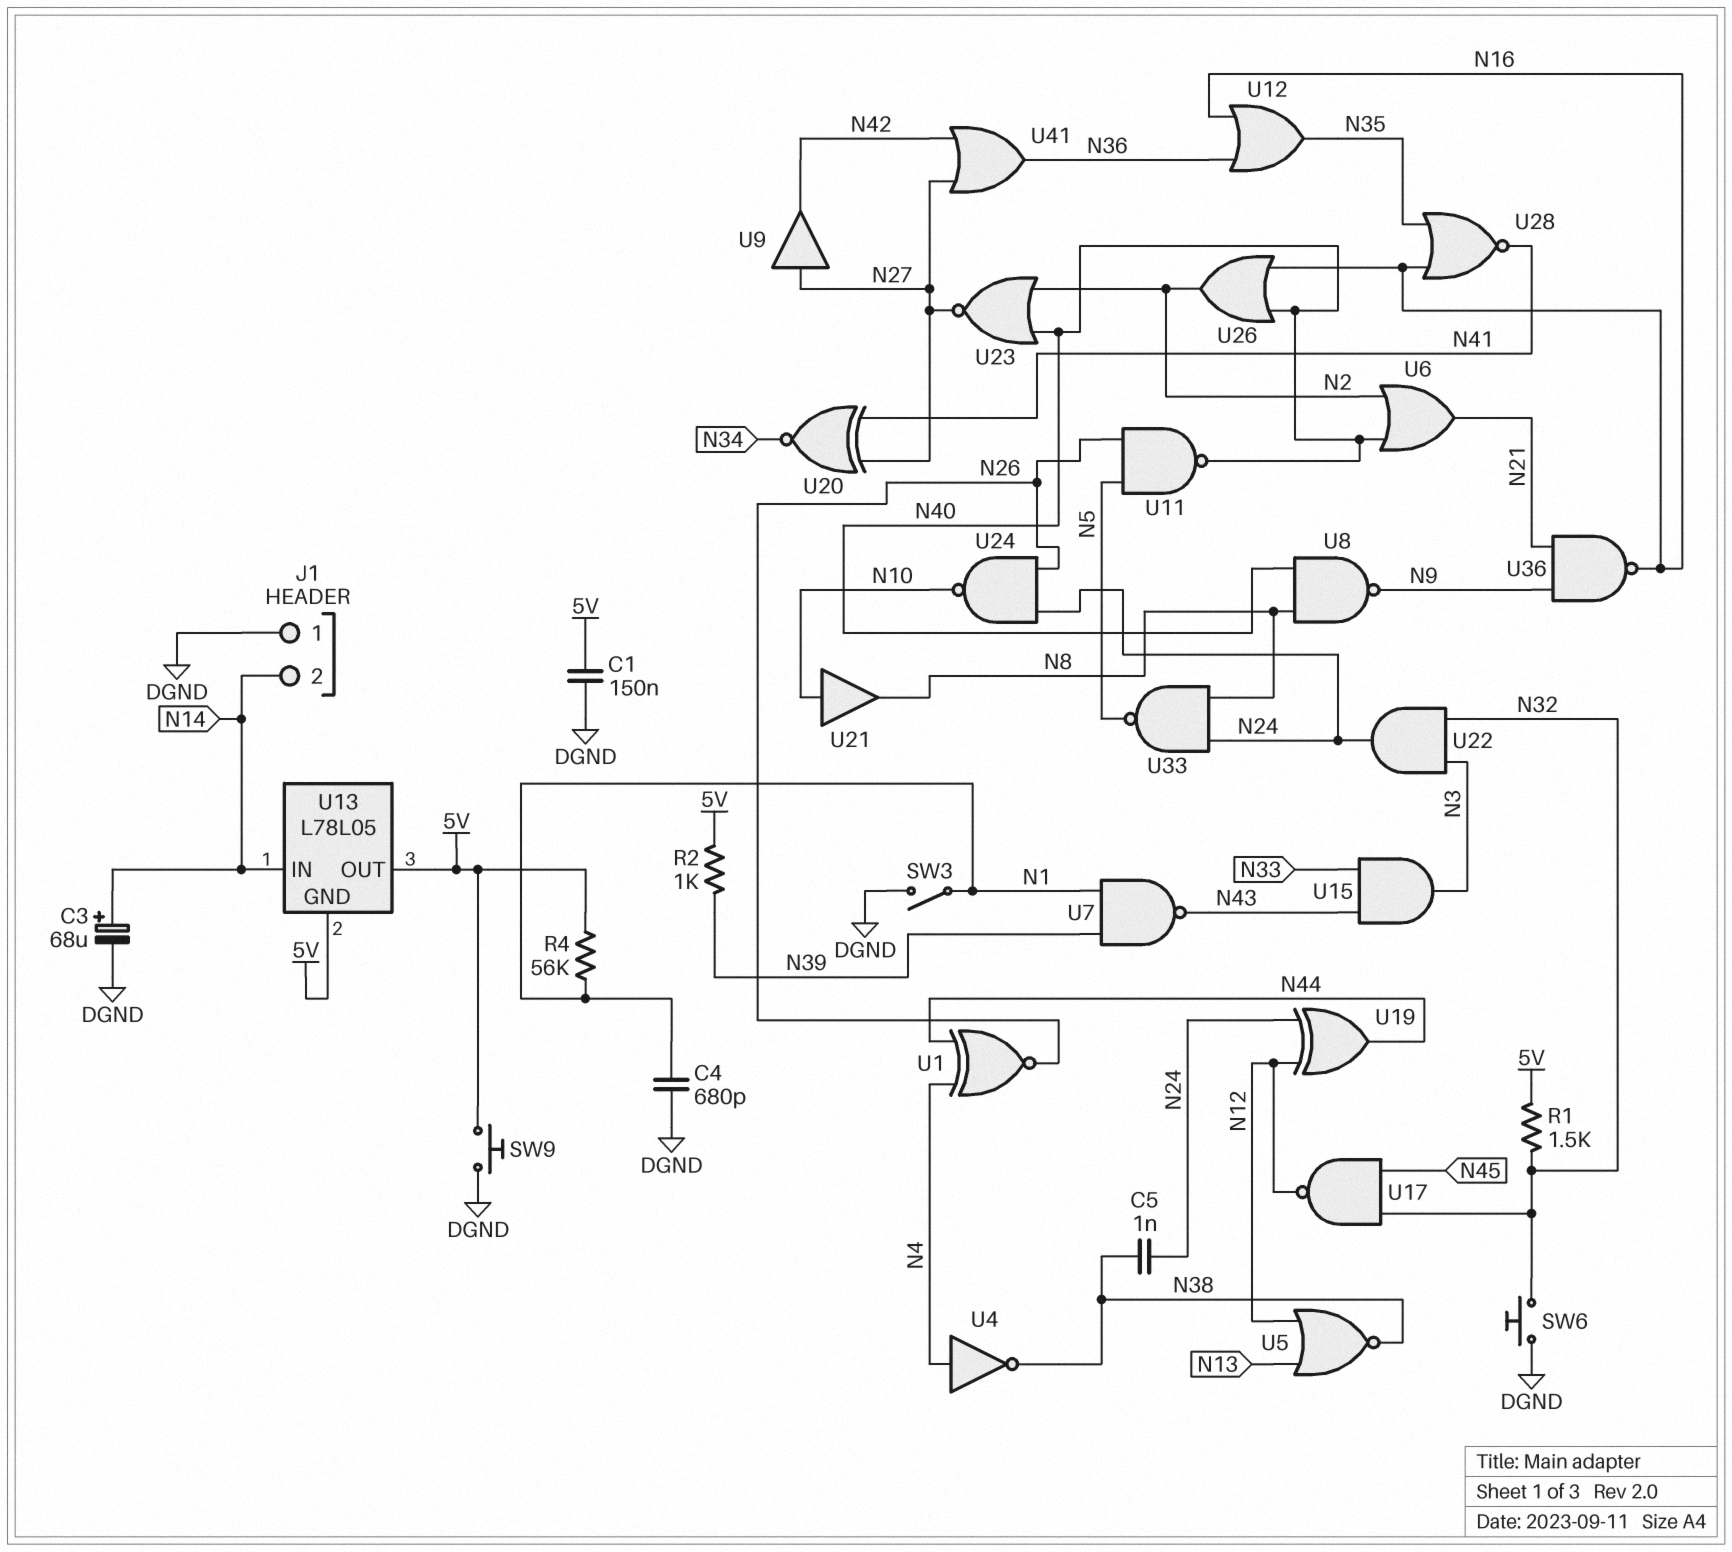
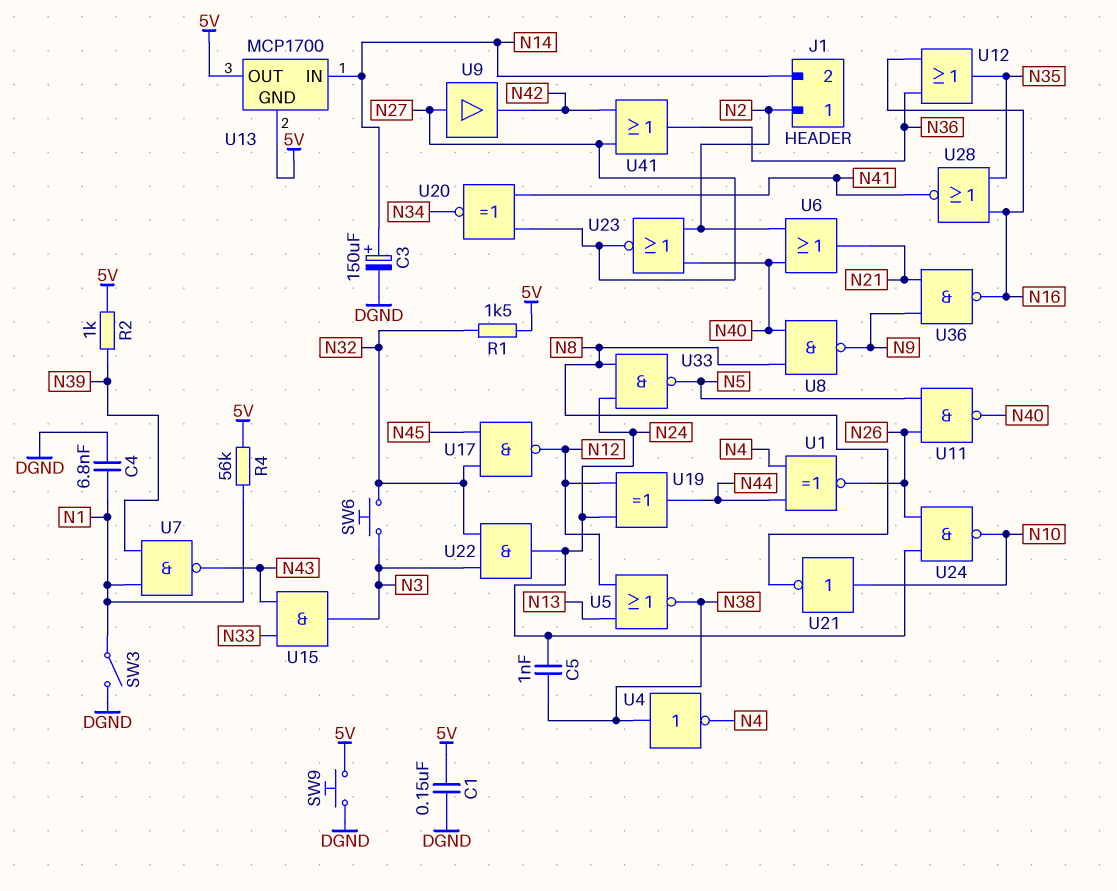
C3: 68uF (plus N14, minus DGND) -> 150uF (plus N14, minus DGND)
C4: 680pF (DGND, N1) -> 6.8nF (DGND, N1)
J1 pin 1: DGND -> N2
SW6: button (DGND, N32) -> button (N3, N32)
U4: NOT (in N4, out N38) -> NOT (in N38, out N4)
U13: L78L05 -> MCP1700
U21: buffer (in N10, out N8) -> NOT (in N10, out N8)
U26: OR (in N16, in N40, out N2) -> none

